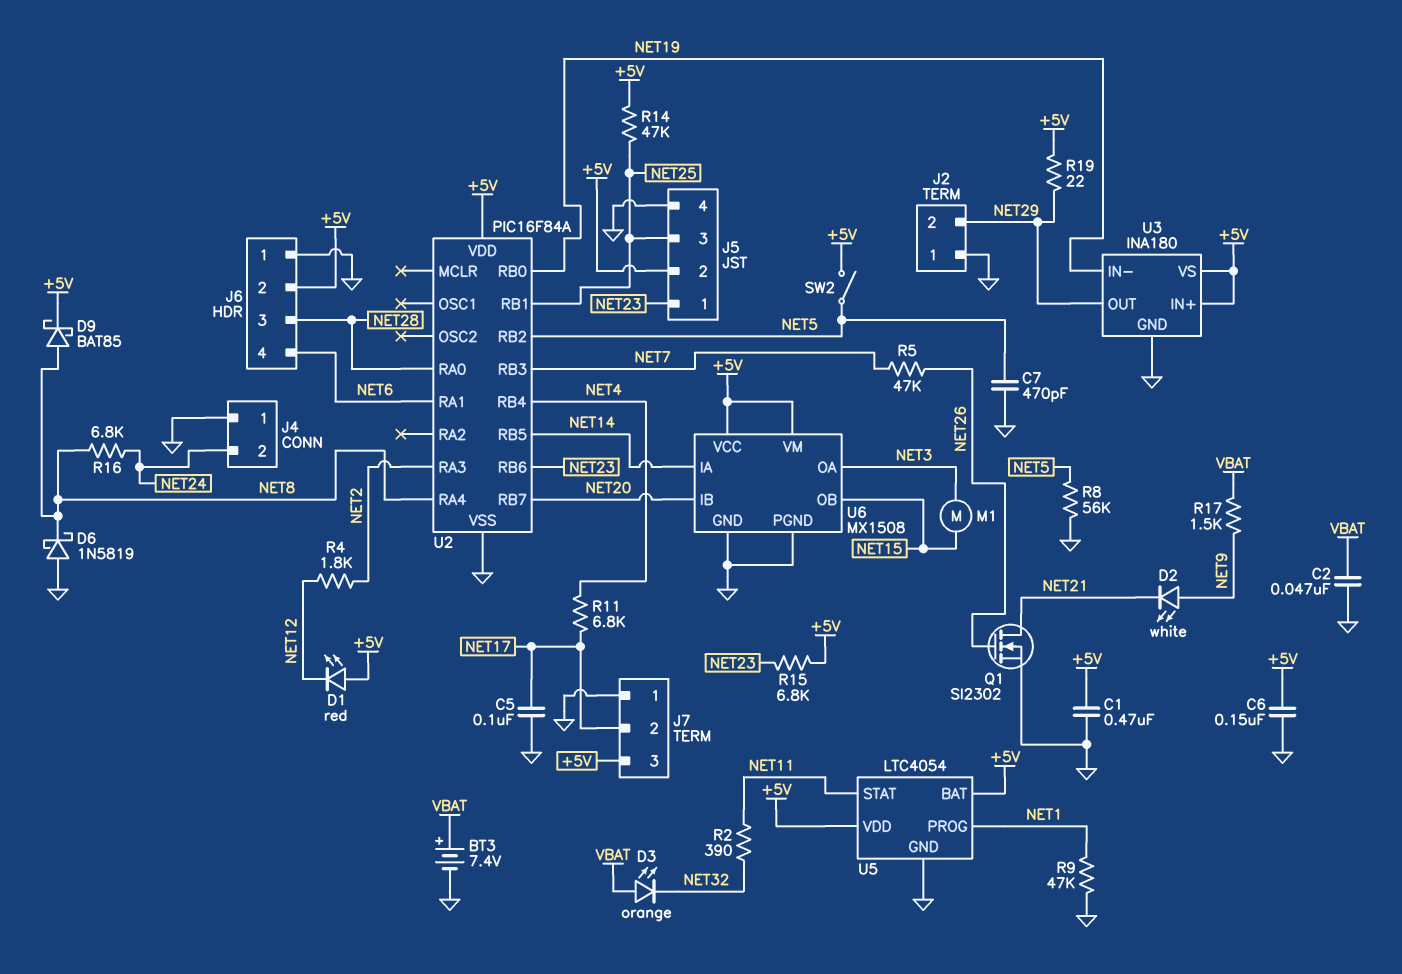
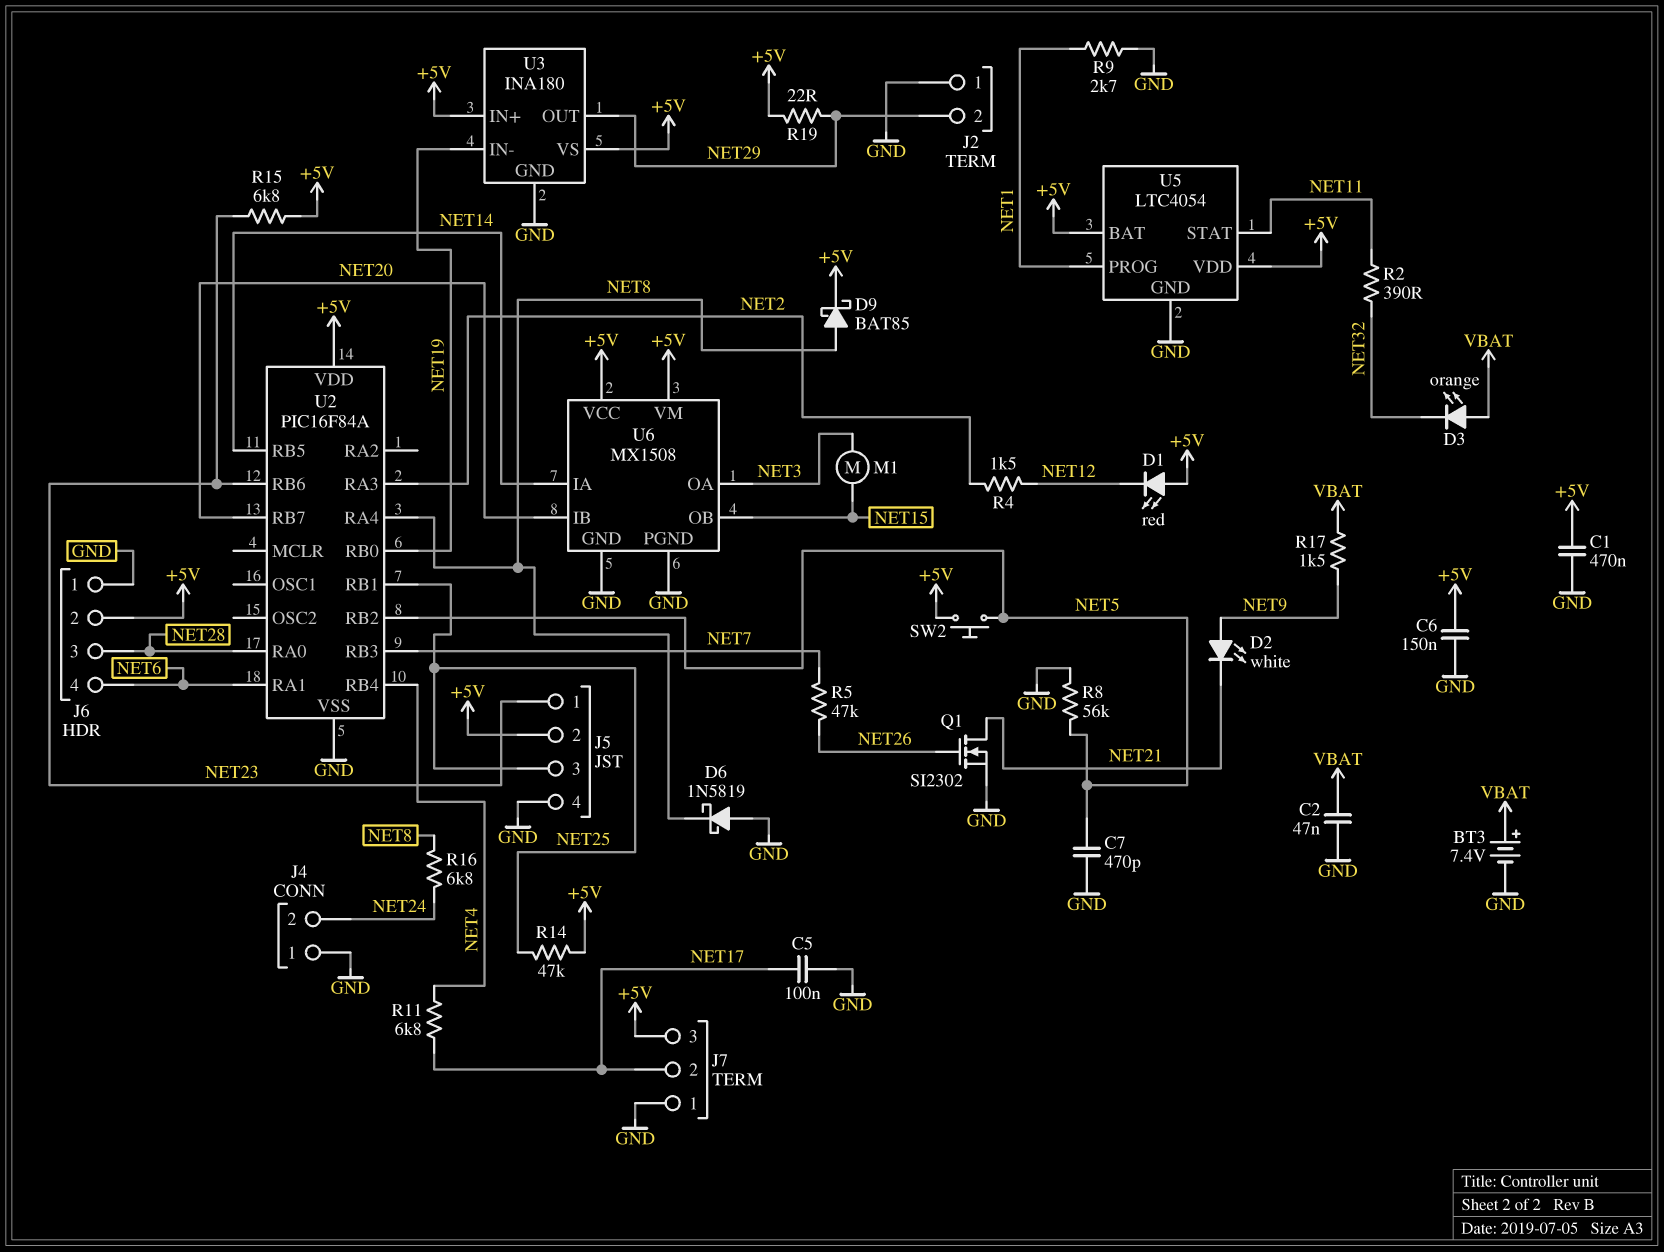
R4: 1.8k (NET2, NET12) -> 1.5k (NET2, NET12)
R9: 47k (GND, NET1) -> 2.7k (GND, NET1)
SW2: switch (+5V, NET5) -> button (+5V, NET5)

